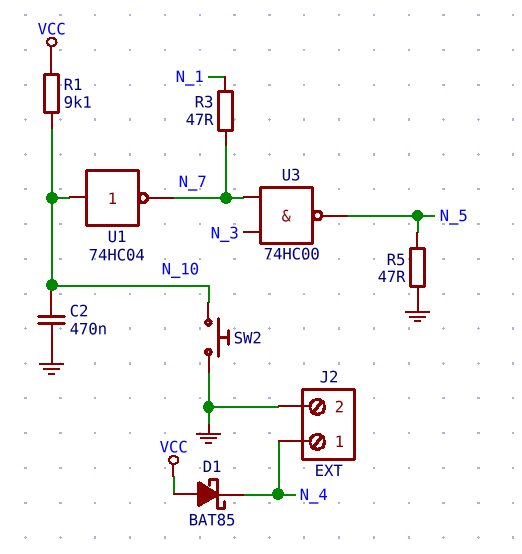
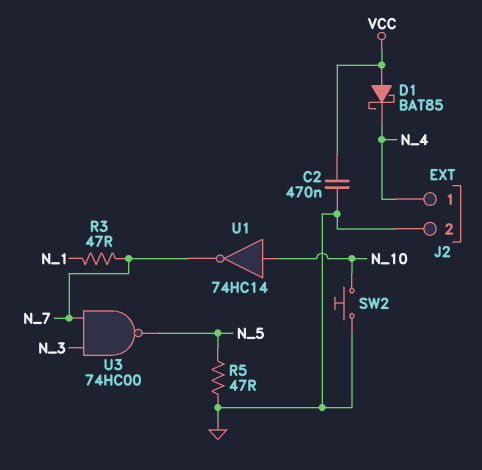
C2: 470nF (GND, N_10) -> 470nF (GND, VCC)
R1: 9.1k (N_10, VCC) -> none
U1: NOT 74HC04 (in N_10, out N_7) -> NOT 74HC14 (in N_10, out N_7)

